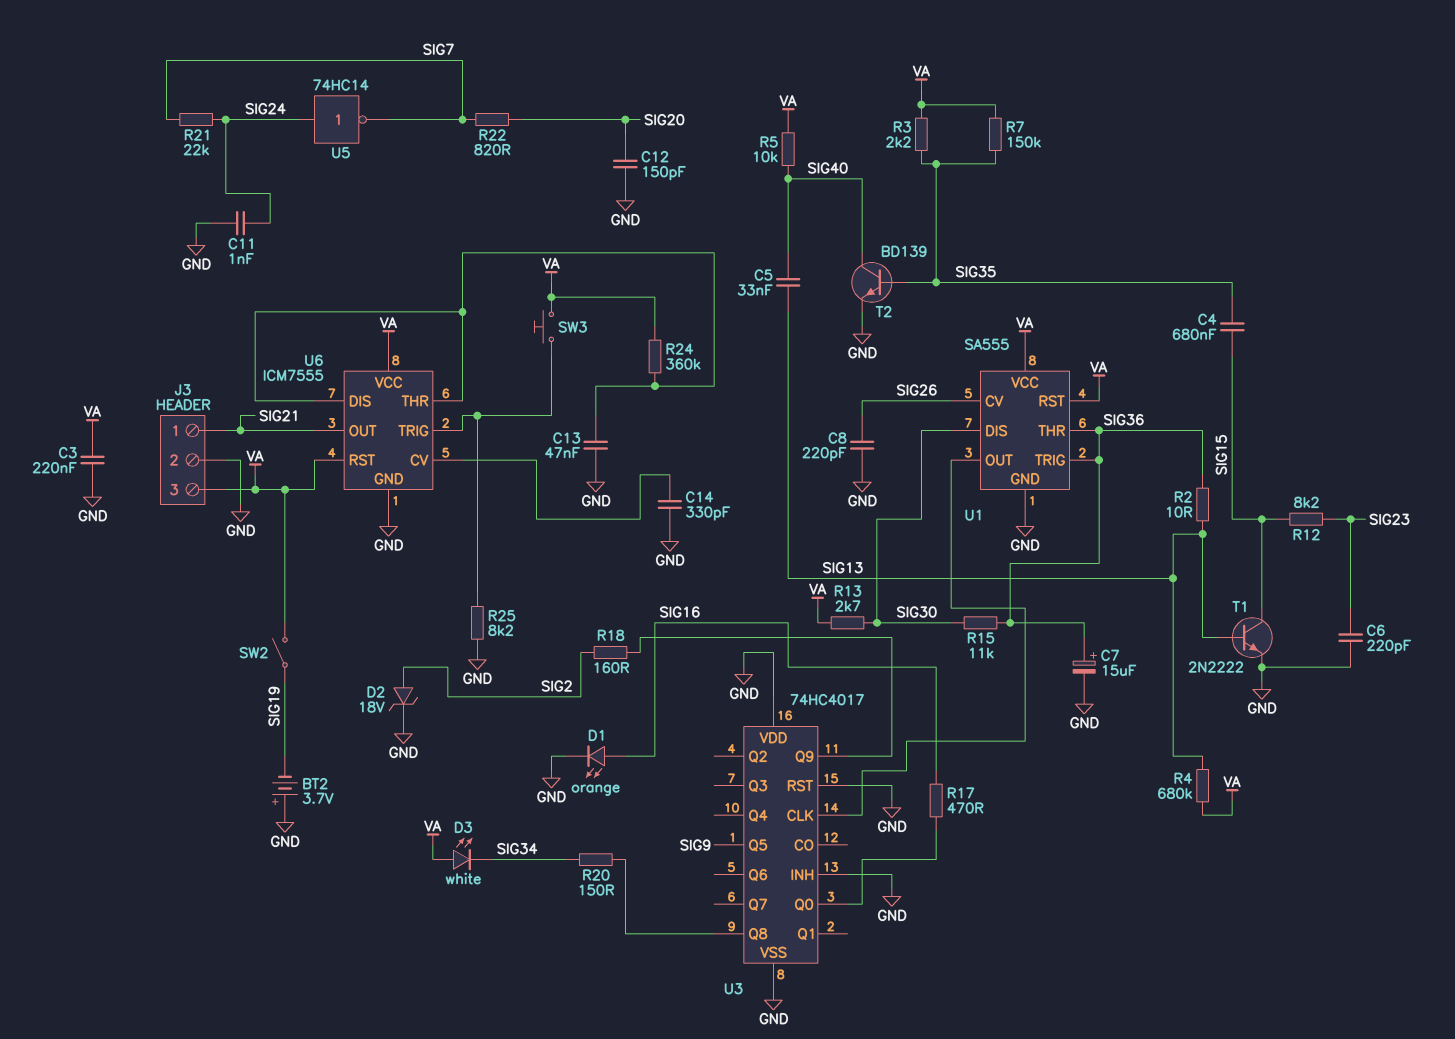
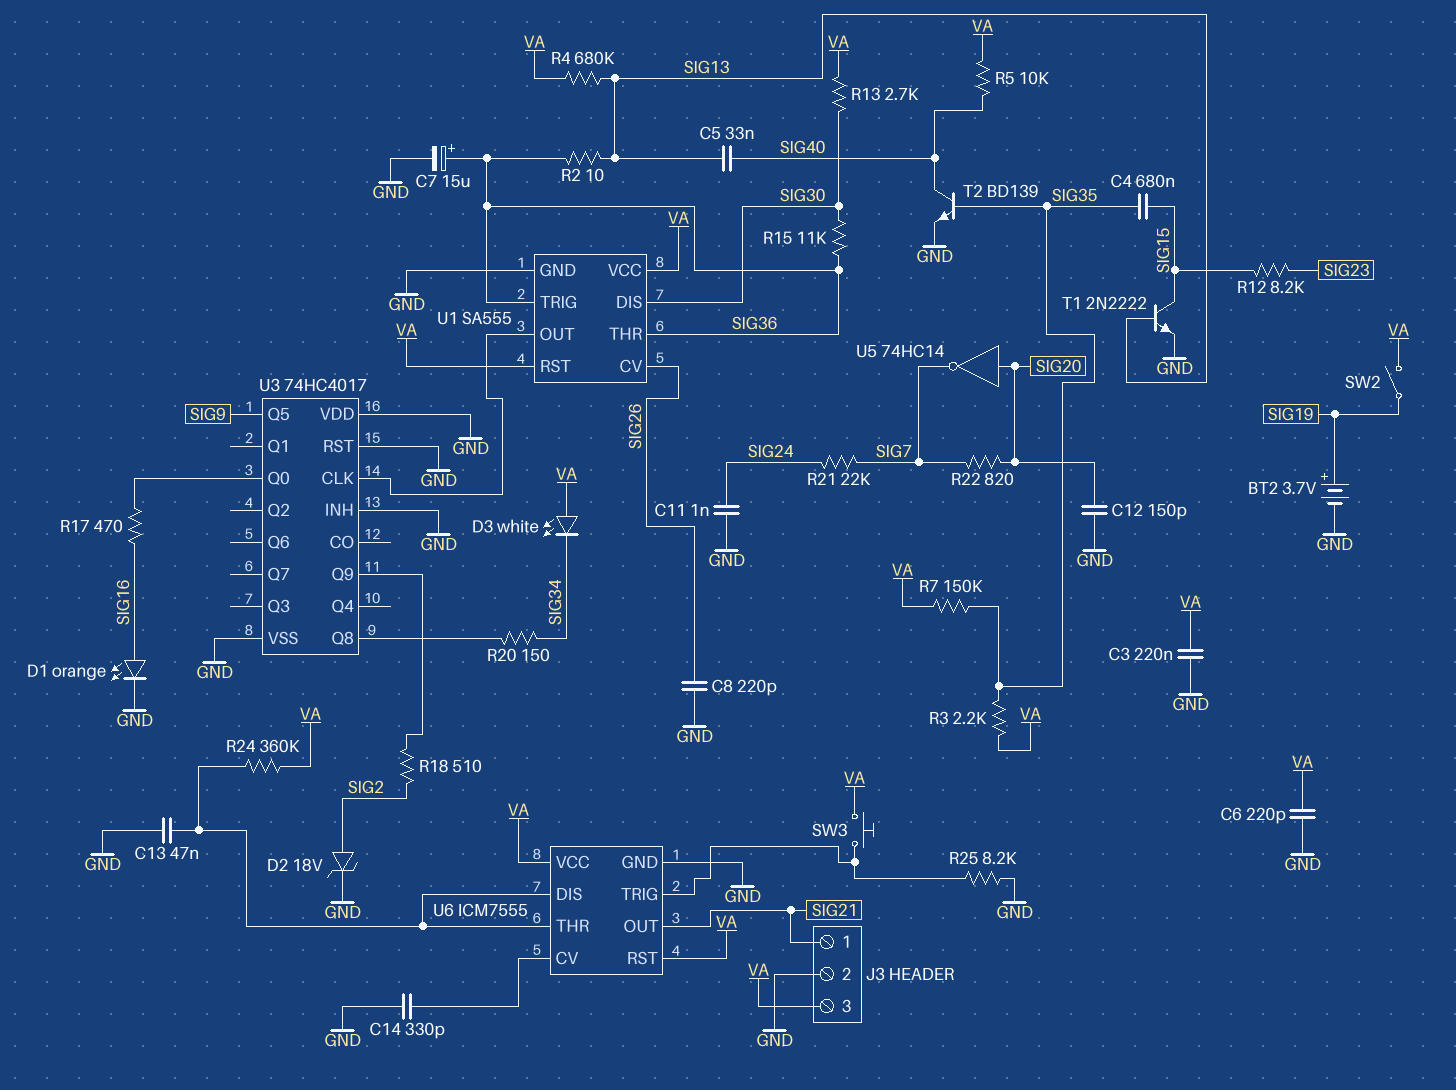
BT2: 3.7V (plus GND, minus SIG19) -> 3.7V (plus SIG19, minus GND)
C6: 220pF (GND, SIG23) -> 220pF (GND, VA)
R18: 160 (SIG2, U3/Q9) -> 510 (SIG2, U3/Q9)
U5: NOT 74HC14 (in SIG24, out SIG7) -> NOT 74HC14 (in SIG20, out SIG7)

